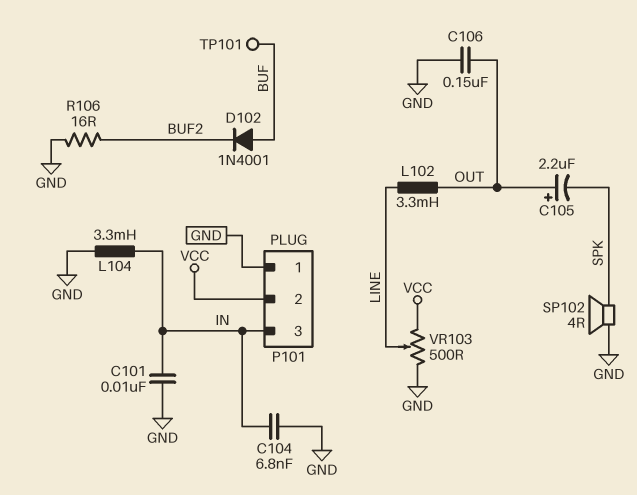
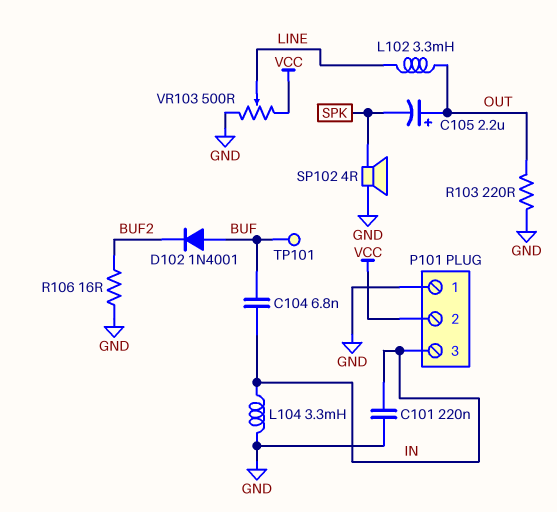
C101: 10nF (GND, IN) -> 220nF (GND, IN)
C104: 6.8nF (GND, IN) -> 6.8nF (BUF, IN)
C106: 150nF (GND, OUT) -> none
R103: none -> 220 (GND, OUT)

